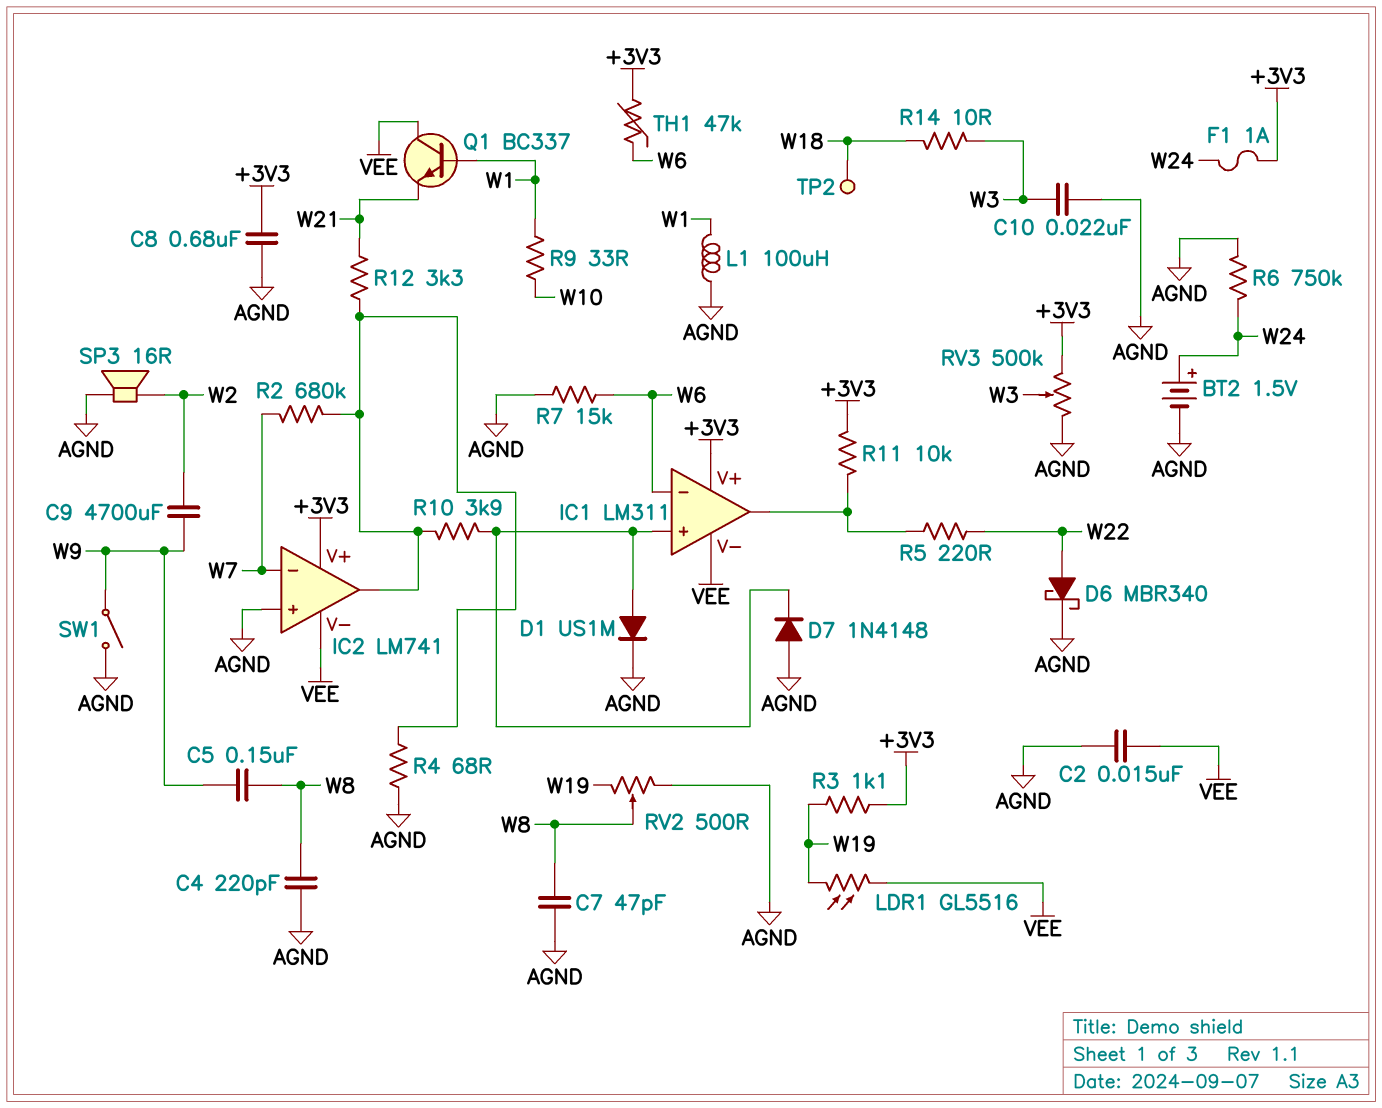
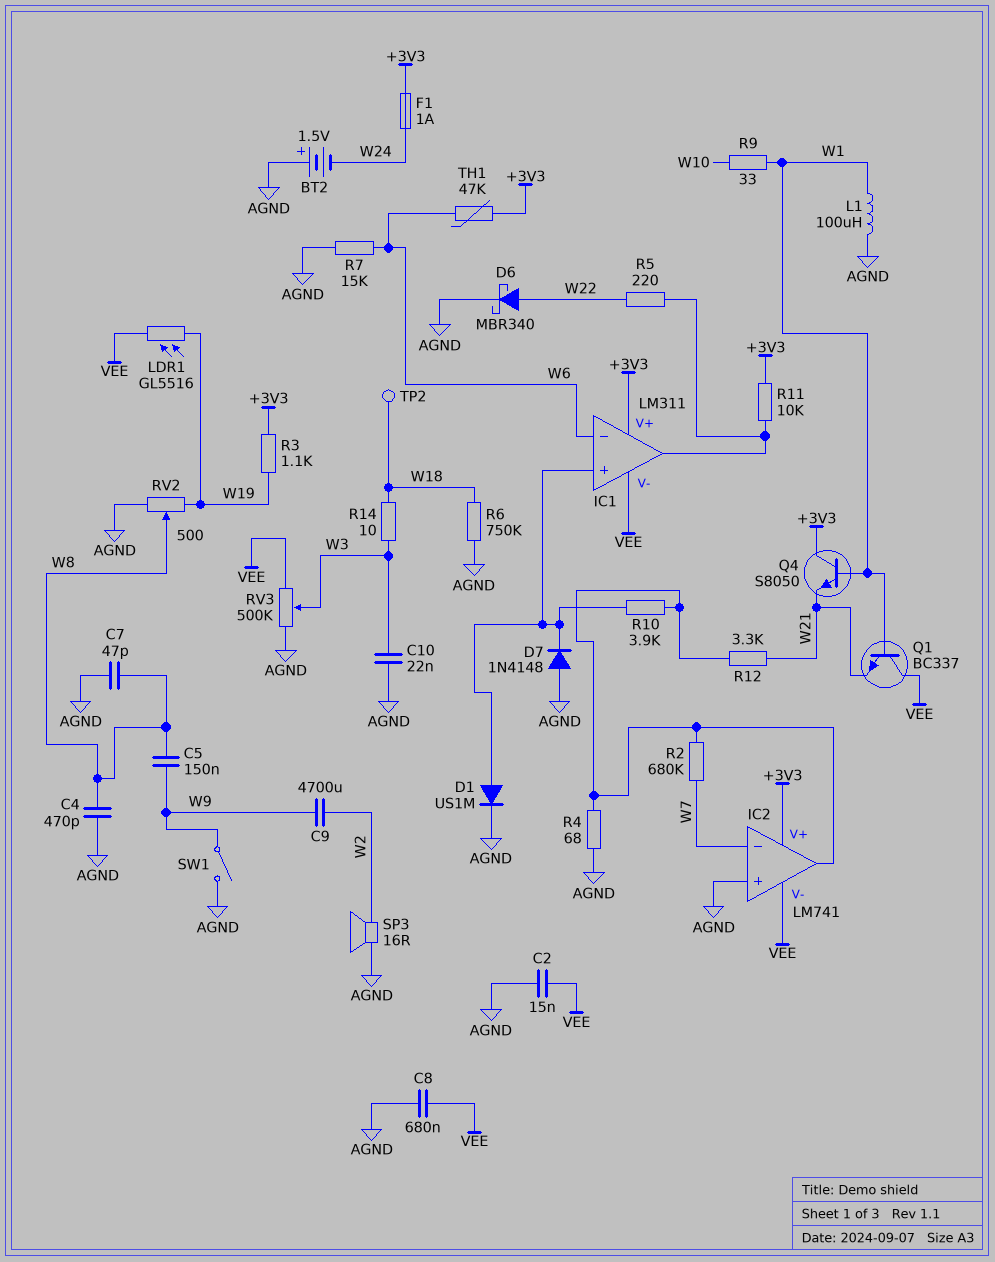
BT2: 1.5V (plus W24, minus AGND) -> 1.5V (plus AGND, minus W24)
C4: 220pF (AGND, W8) -> 470pF (AGND, W8)
C8: 680nF (+3V3, AGND) -> 680nF (AGND, VEE)
Q4: none -> NPN S8050 (B W1, C +3V3, E W21)
R6: 750k (AGND, W24) -> 750k (AGND, W18)
RV3: 500k (+3V3, AGND, wiper W3) -> 500k (AGND, VEE, wiper W3)

